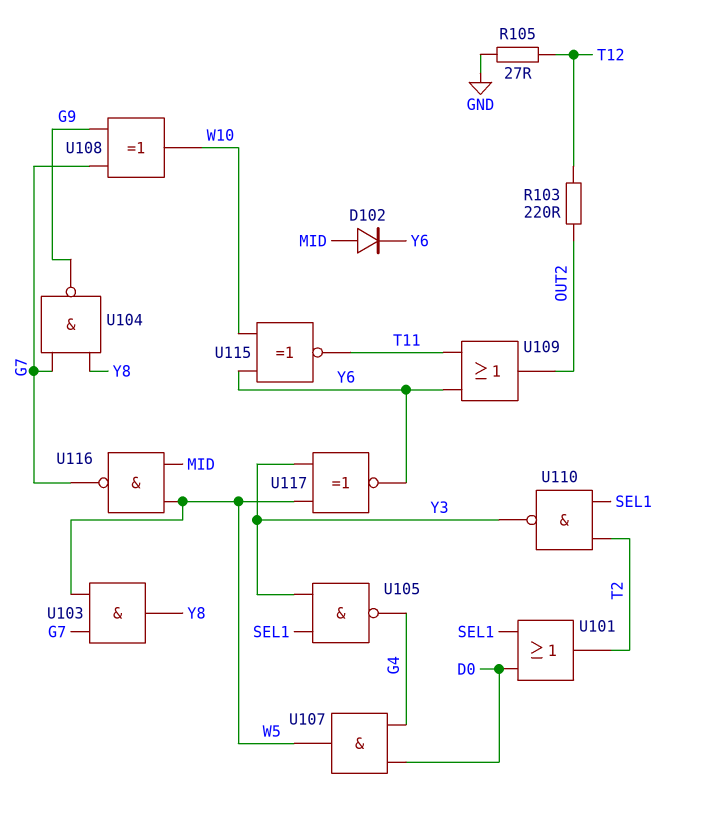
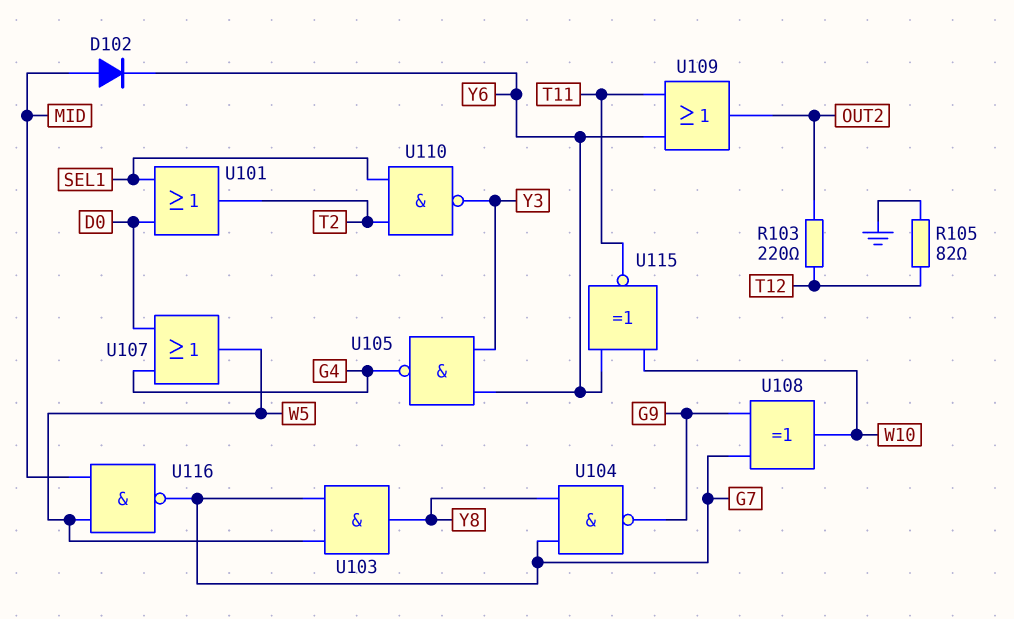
R105: 27 (GND, T12) -> 82 (GND, T12)
U105: NAND (in SEL1, in Y3, out G4) -> NAND (in Y3, in Y6, out G4)
U107: AND (in D0, in G4, out W5) -> OR (in D0, in G4, out W5)
U117: XNOR (in W5, in Y3, out Y6) -> none

